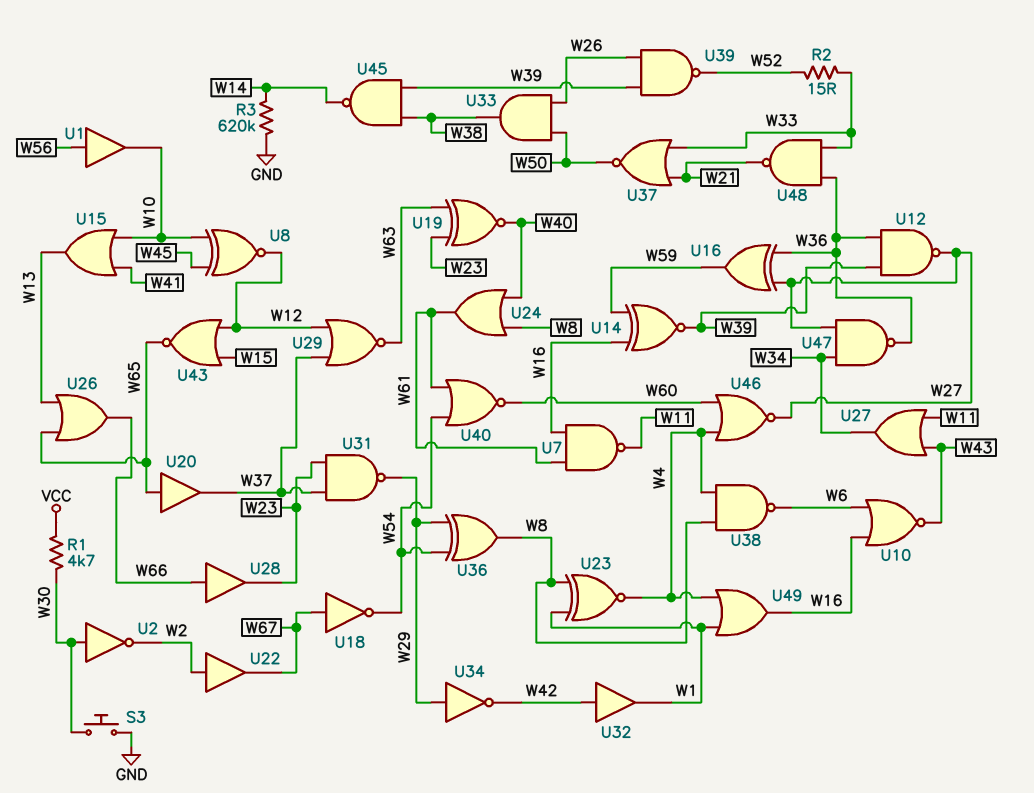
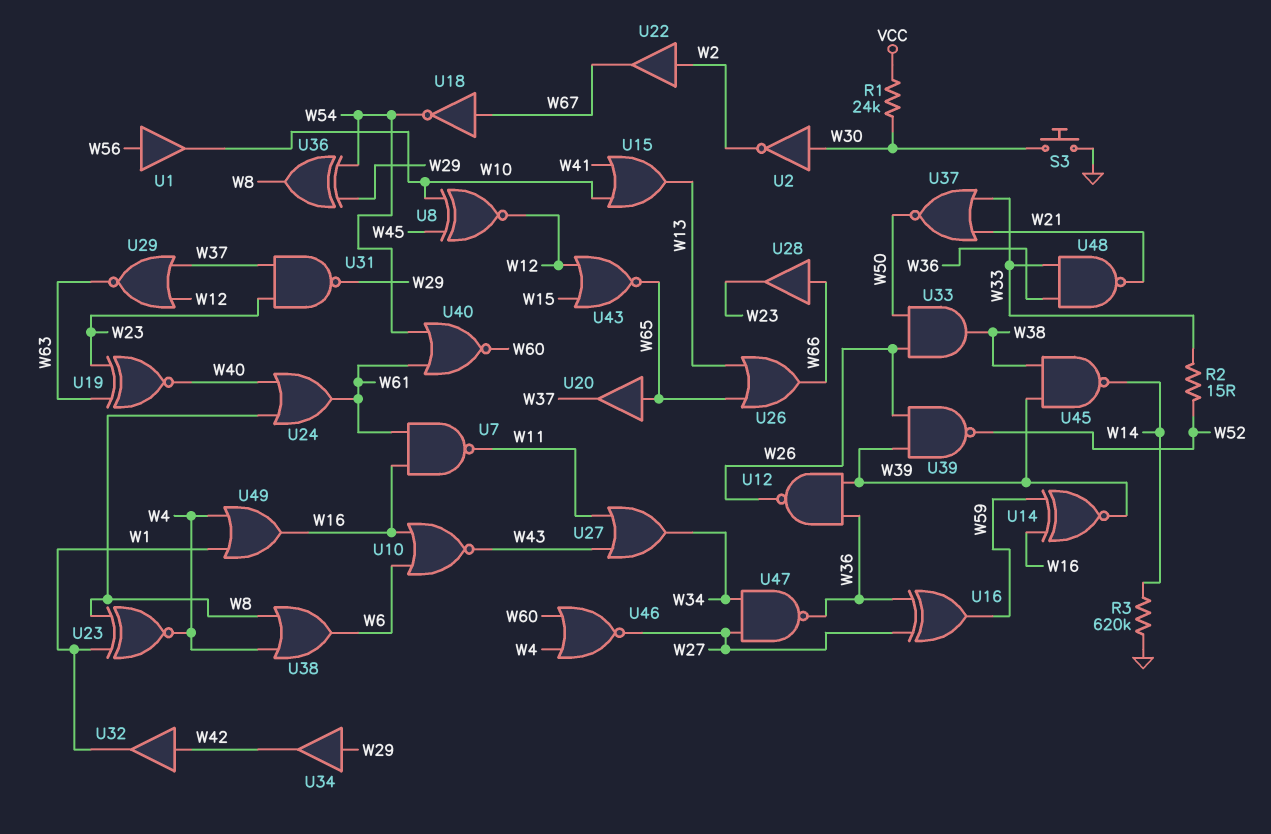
R1: 4.7k (VCC, W30) -> 24k (VCC, W30)
U12: NAND (in W36, in W39, out W27) -> NAND (in W36, in W39, out W26)
U34: NOT (in W29, out W42) -> buffer (in W29, out W42)
U38: NAND (in W4, in W8, out W6) -> OR (in W4, in W8, out W6)

